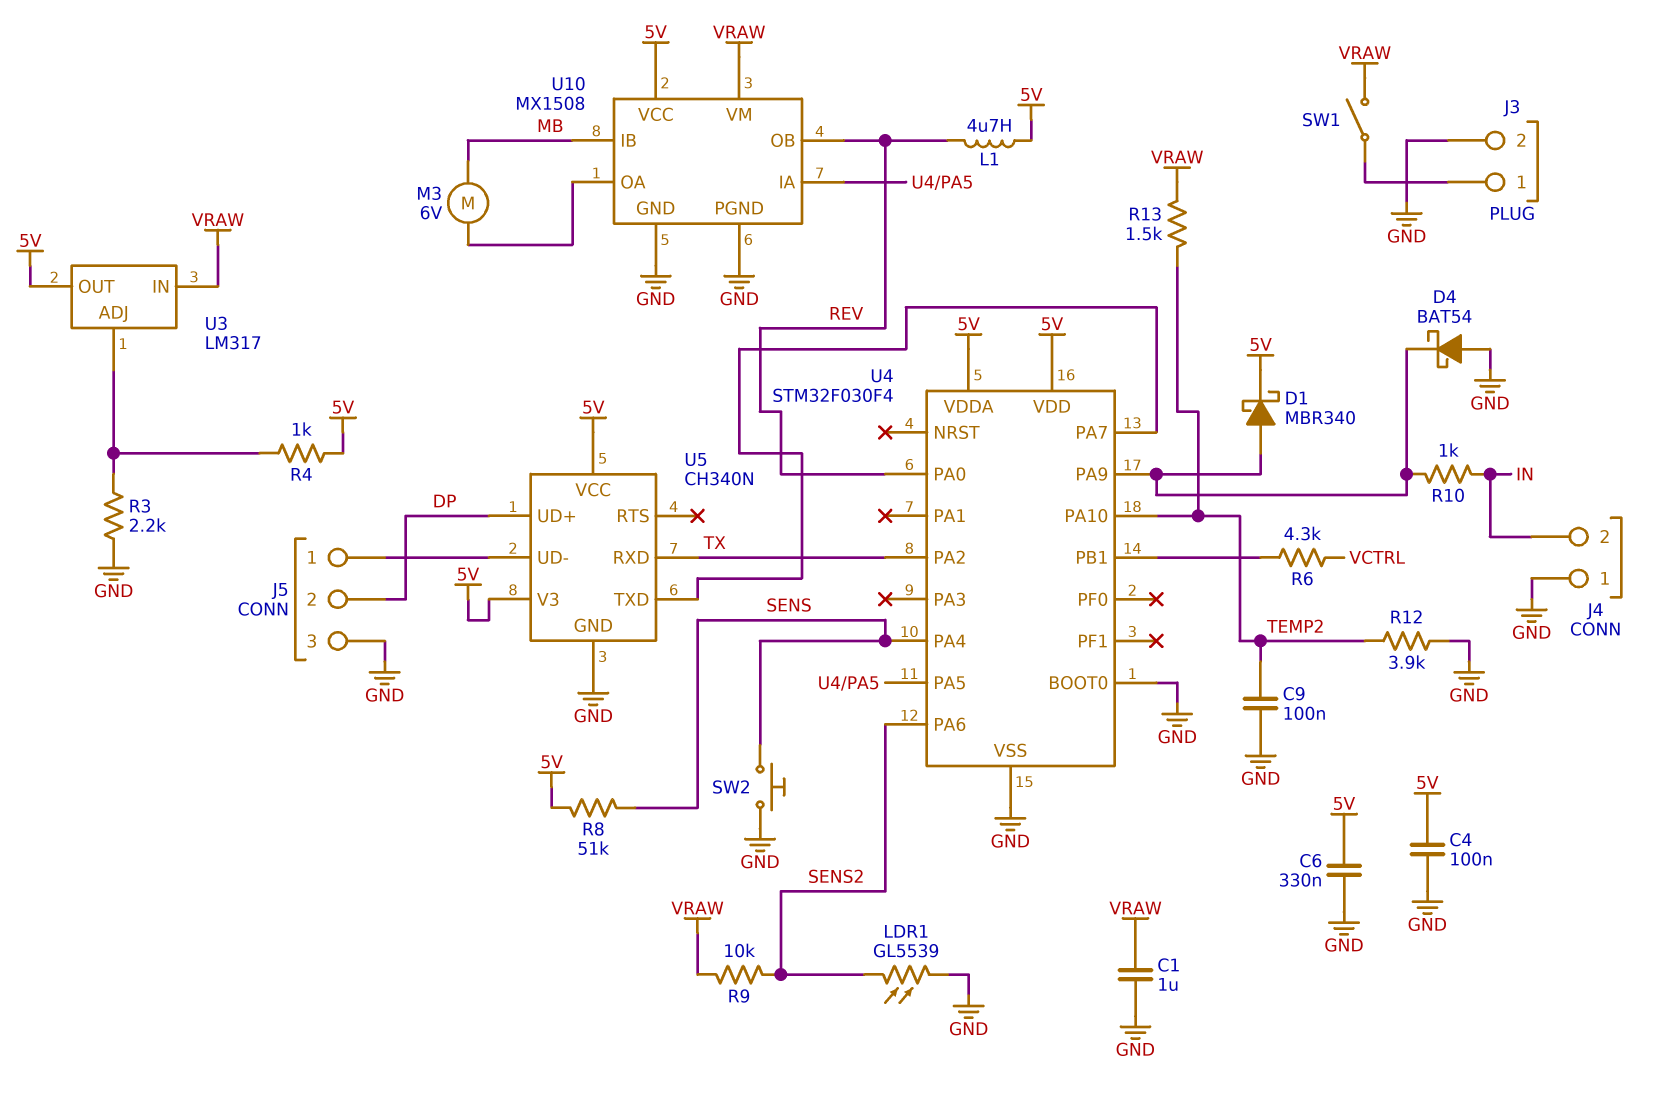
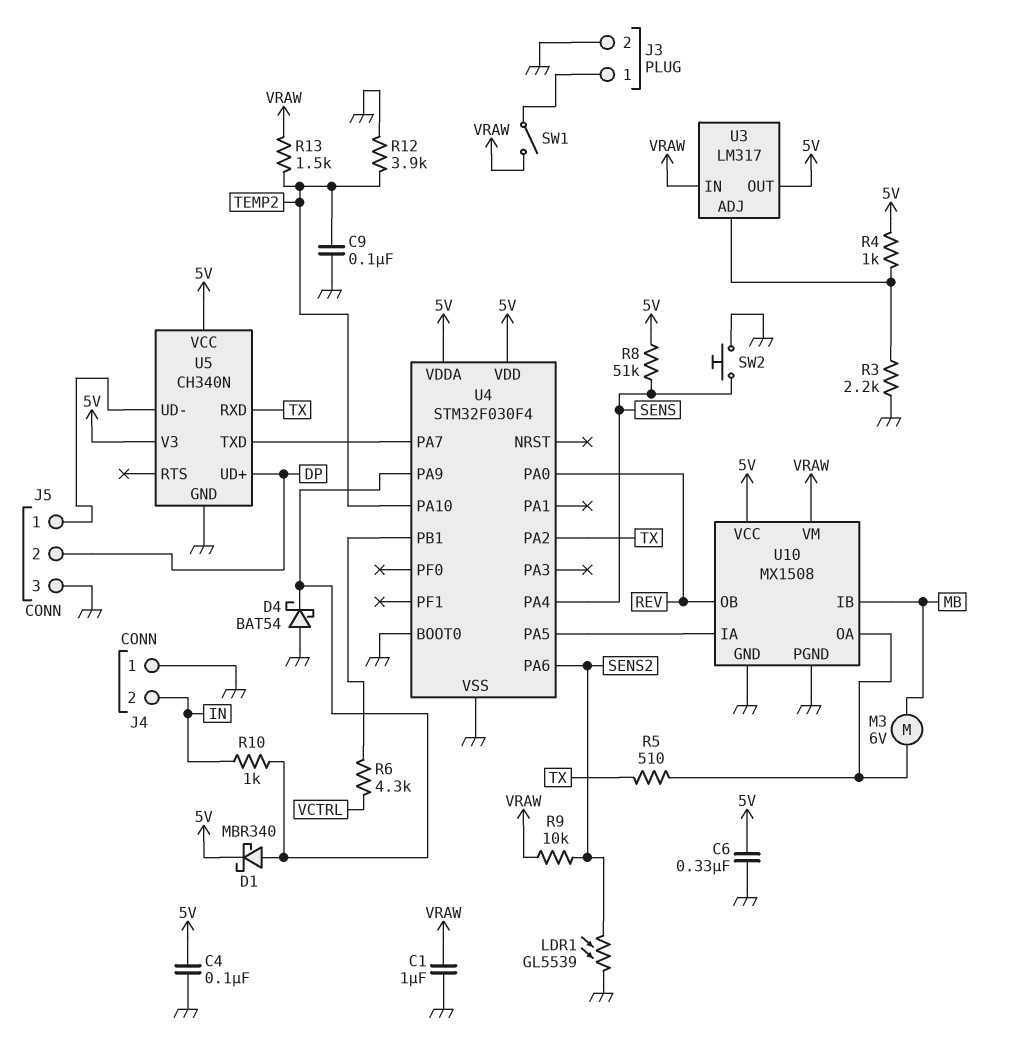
L1: 4.7uH (5V, REV) -> none
R5: none -> 510 (TX, U10/OA)

